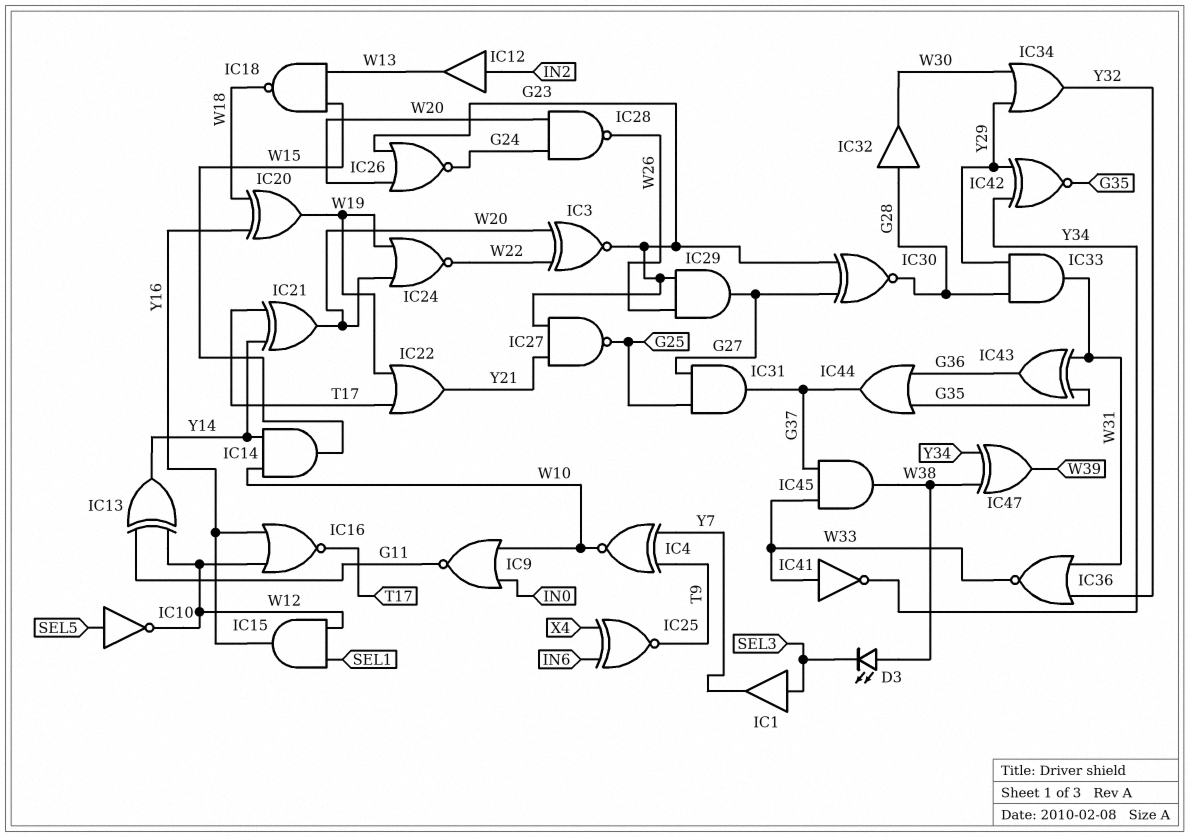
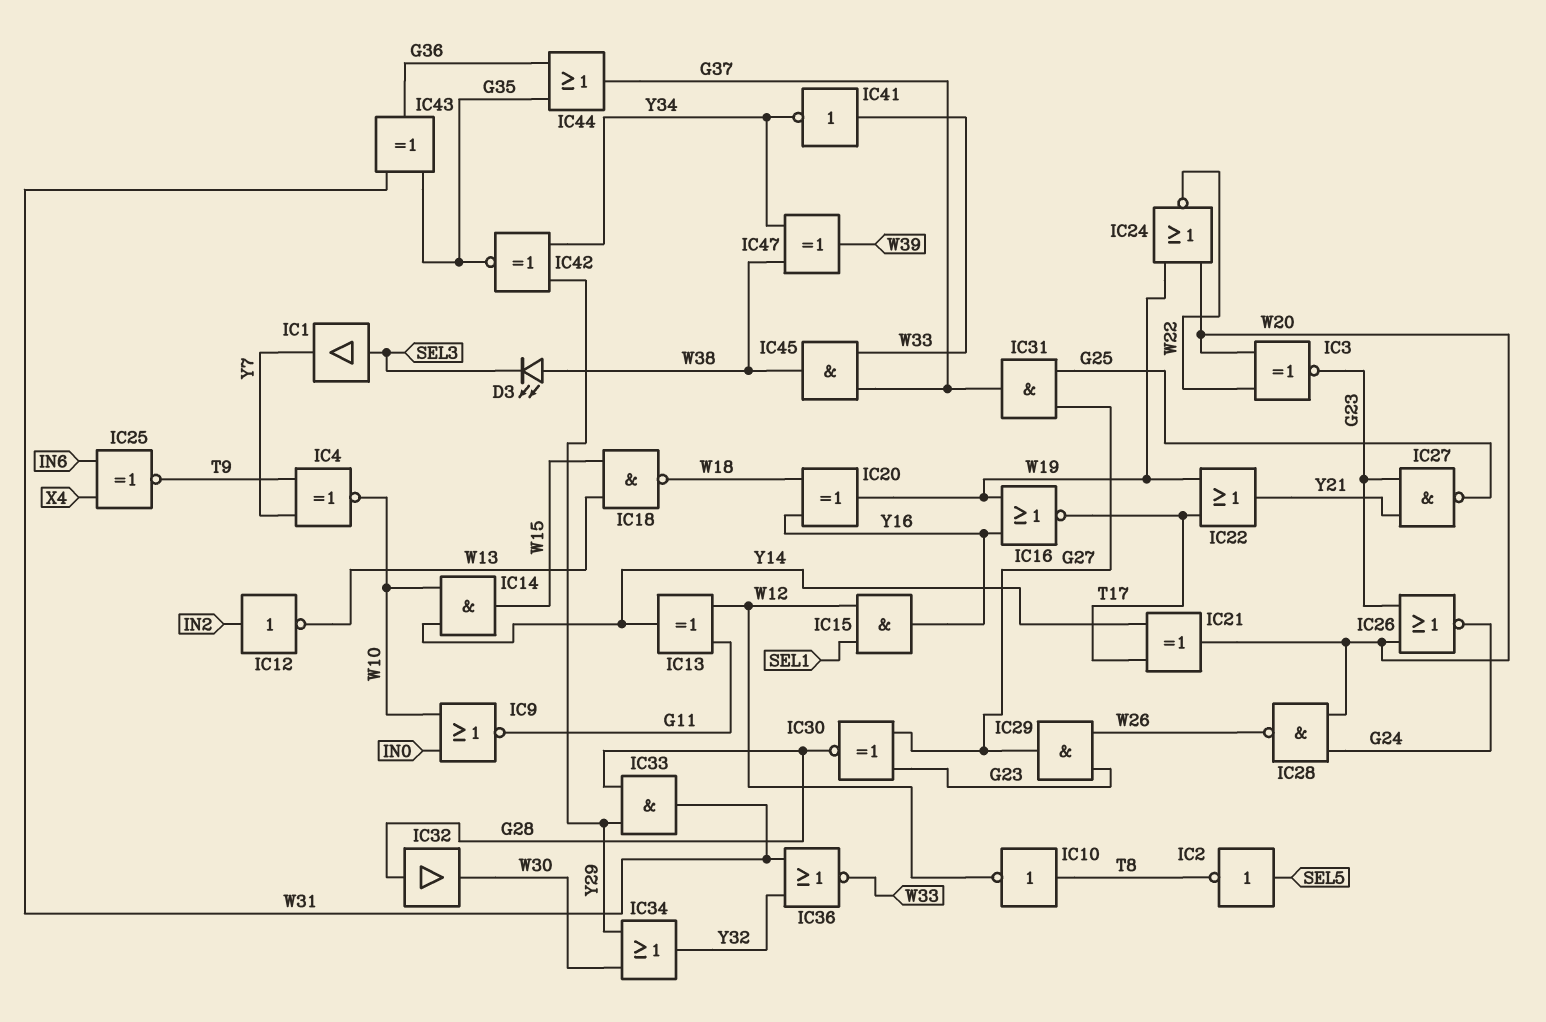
IC2: none -> NOT (in SEL5, out T8)
IC10: NOT (in SEL5, out W12) -> NOT (in T8, out W12)
IC12: buffer (in IN2, out W13) -> NOT (in IN2, out W13)
IC16: NOR (in W12, in Y16, out T17) -> NOR (in W19, in Y16, out T17)

